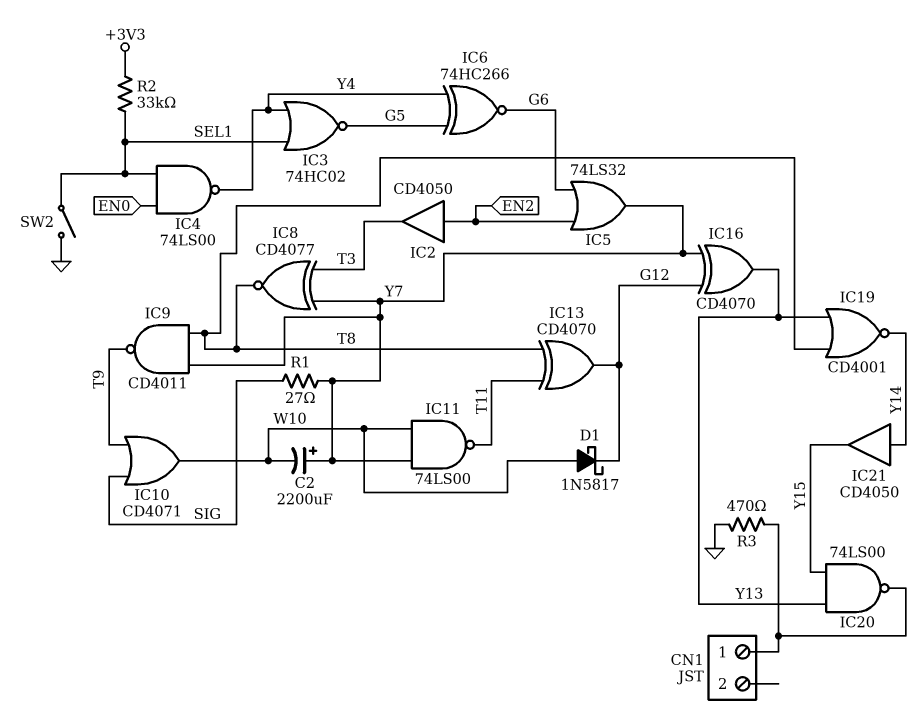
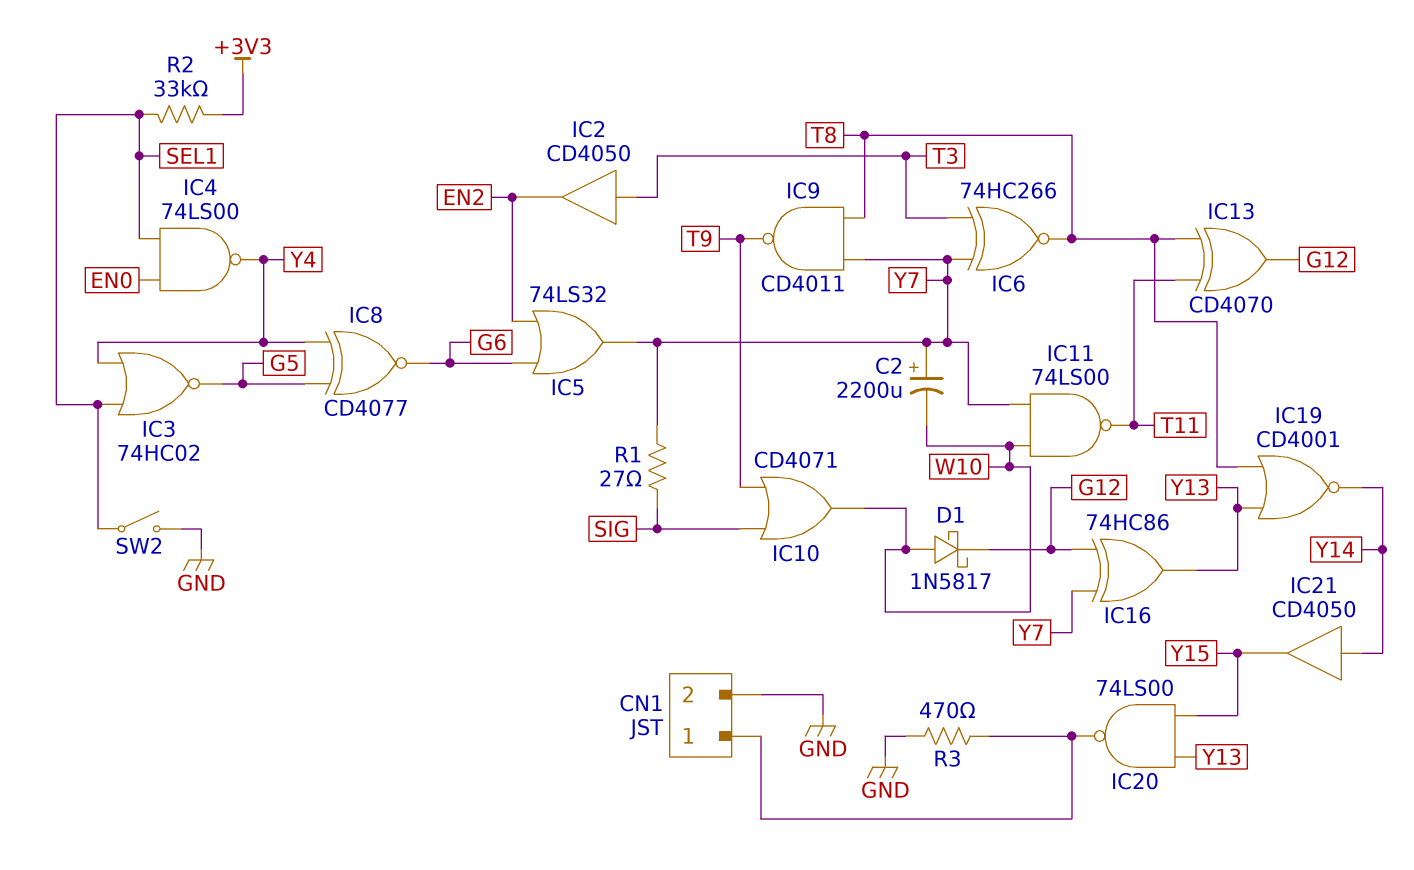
CN1 pin 2: none -> GND
IC2: buffer CD4050 (in EN2, out T3) -> buffer CD4050 (in T3, out EN2)
IC6: XNOR 74HC266 (in G5, in Y4, out G6) -> XNOR 74HC266 (in T3, in Y7, out T8)
IC8: XNOR CD4077 (in T3, in Y7, out T8) -> XNOR CD4077 (in G5, in Y4, out G6)
IC16: XOR CD4070 (in G12, in Y7, out Y13) -> XOR 74HC86 (in G12, in Y7, out Y13)

